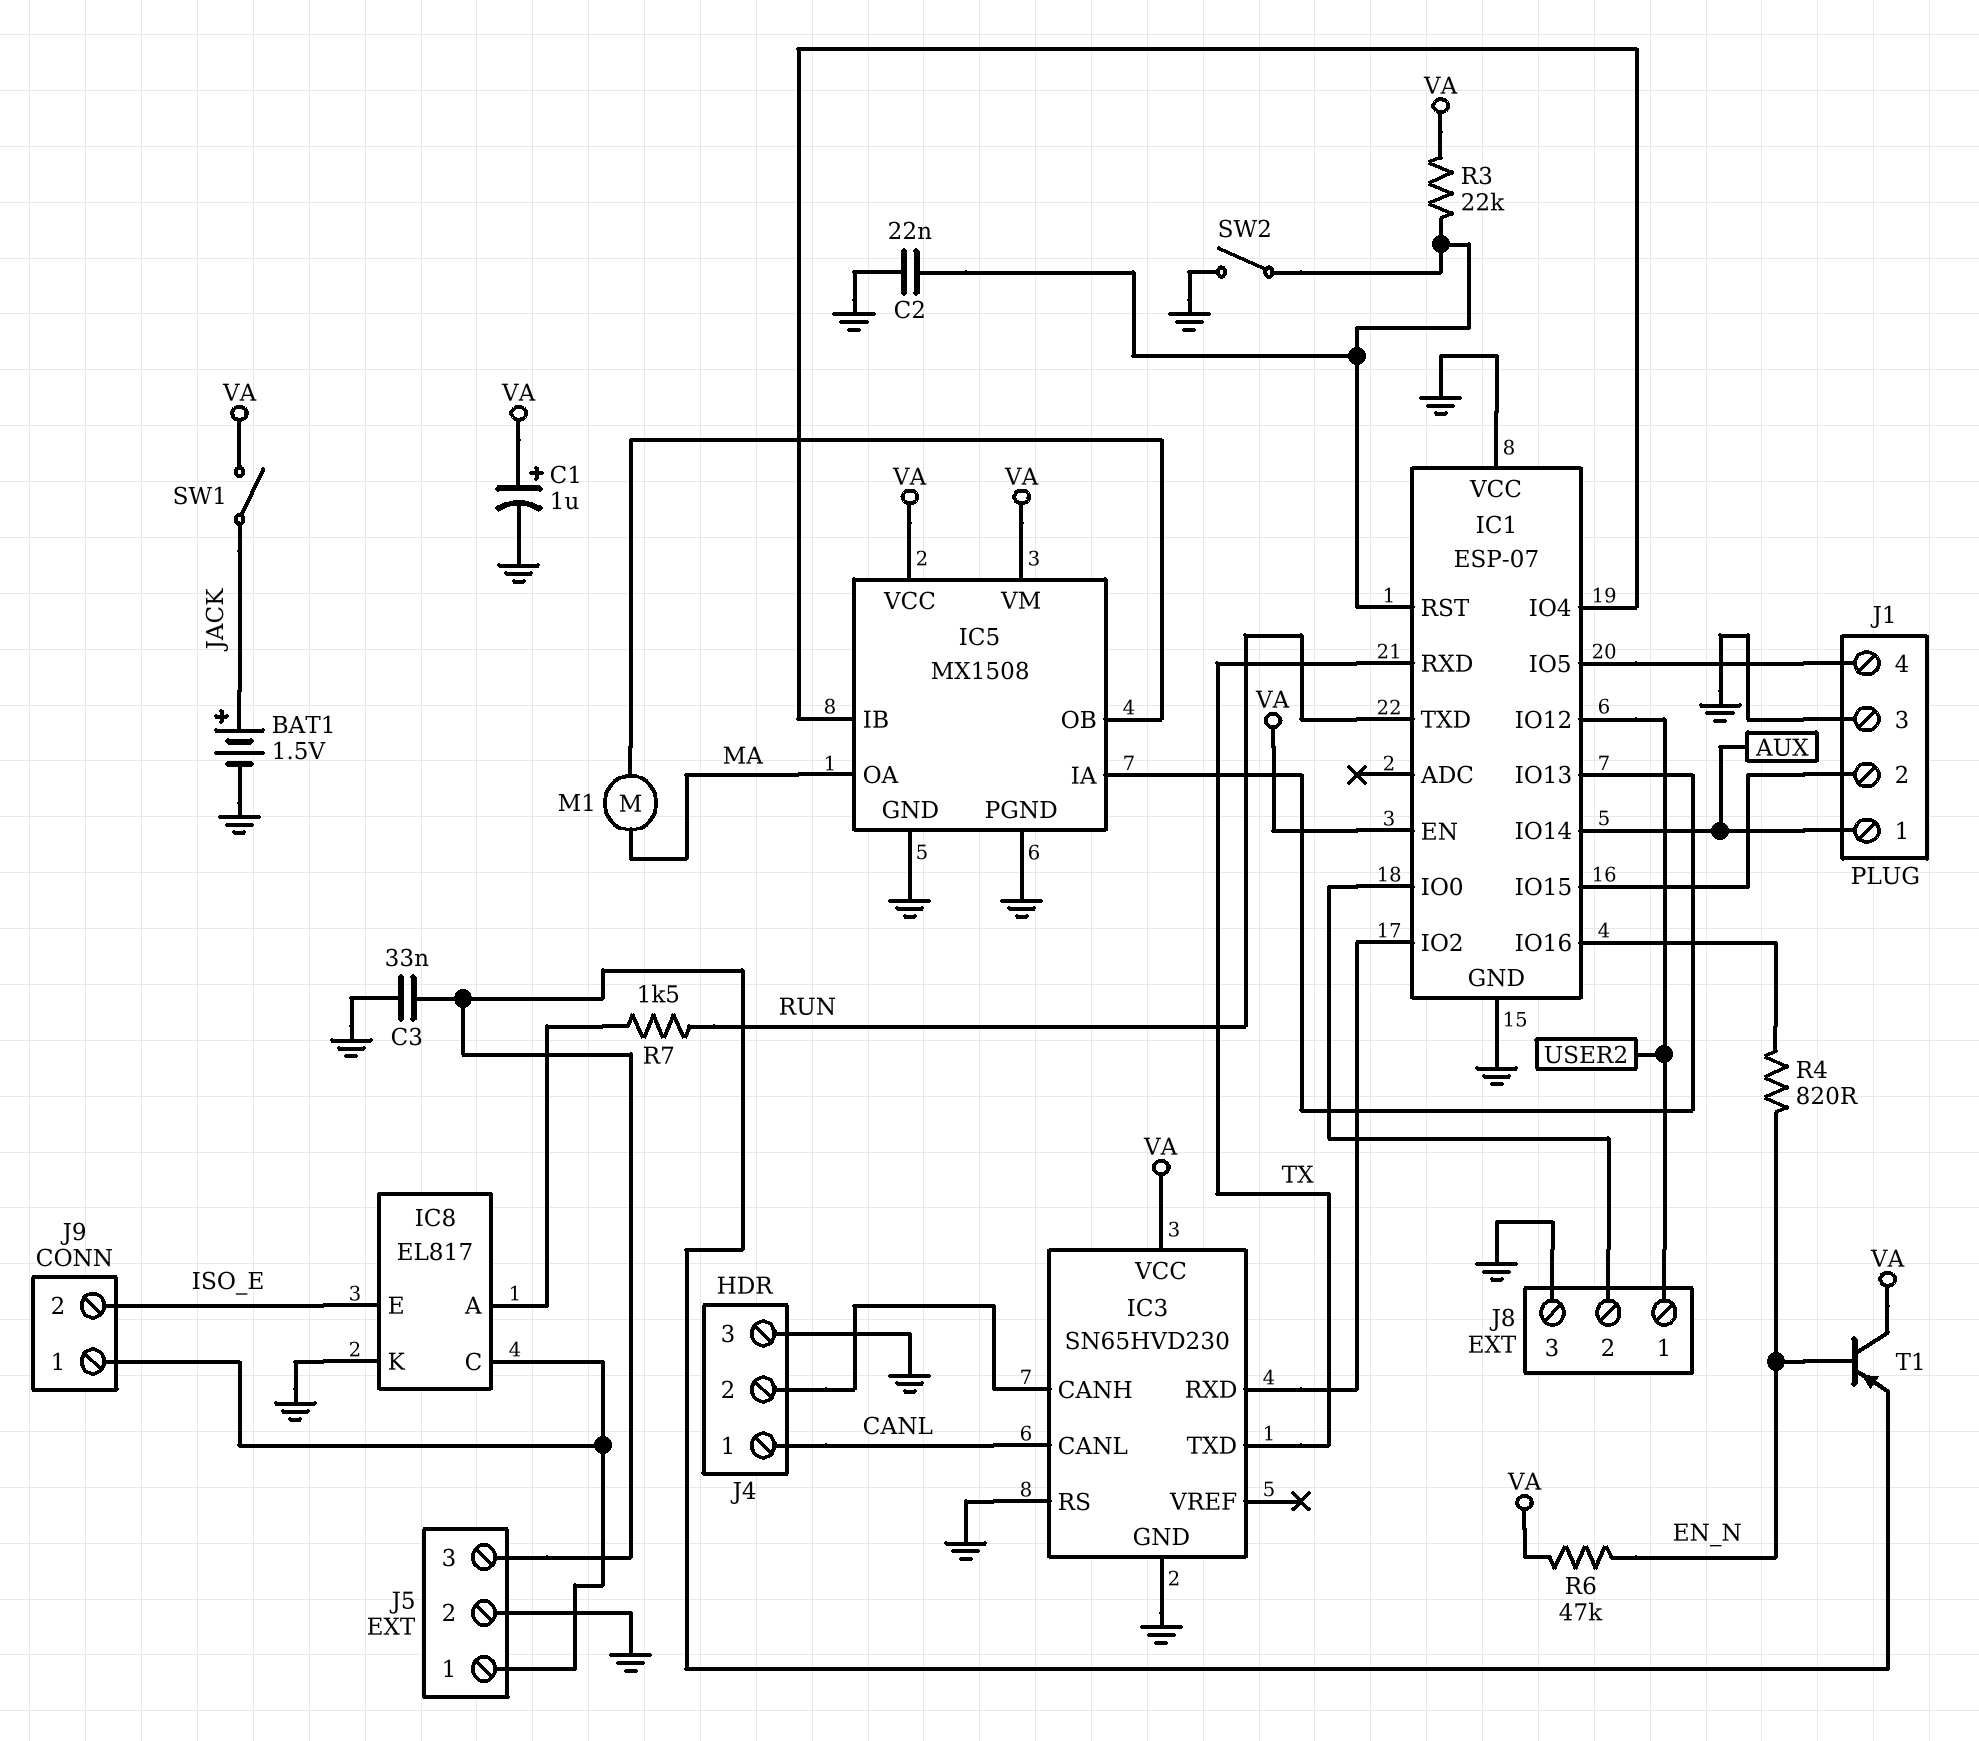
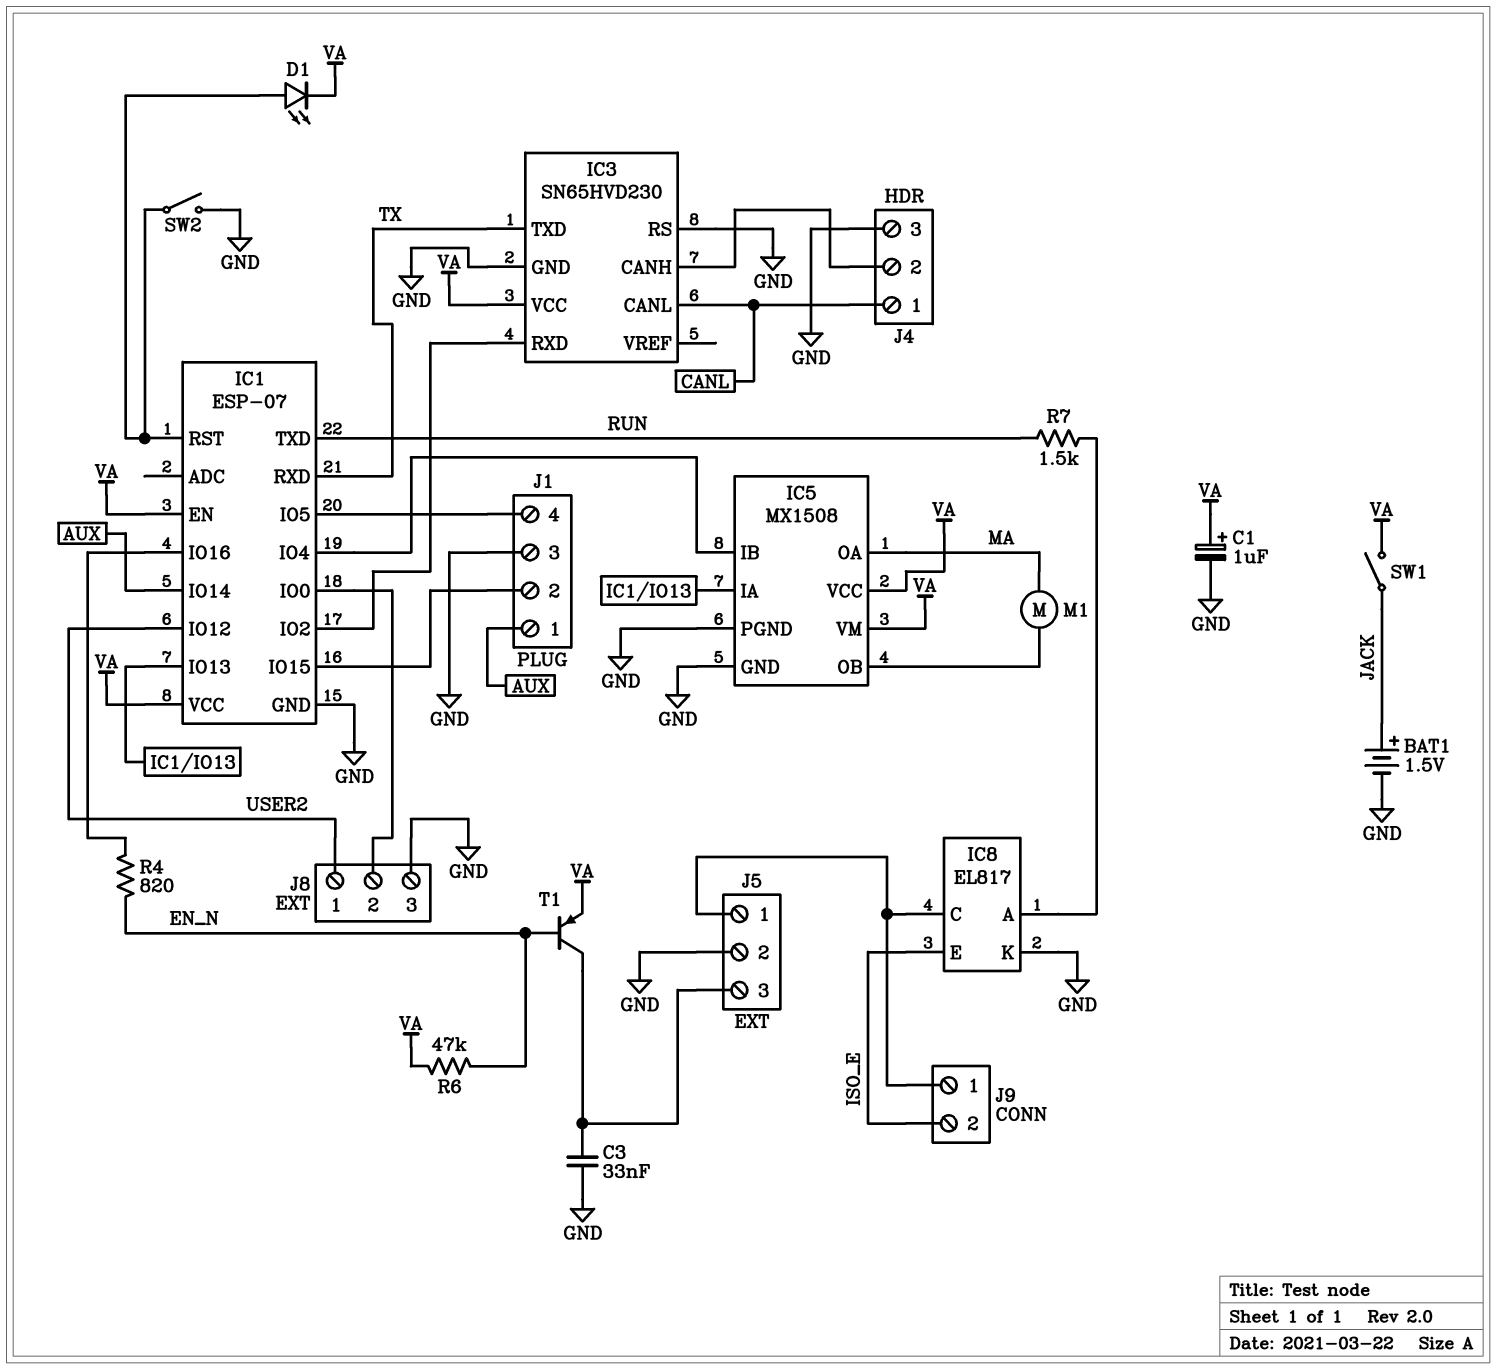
C2: 22nF (GND, IC1/RST) -> none
D1: none -> LED (A IC1/RST, K VA)
IC1 pin VCC: GND -> VA
R3: 22k (IC1/RST, VA) -> none
T1: PNP (B EN_N, C VA, E J5/3) -> PNP (B EN_N, C J5/3, E VA)

